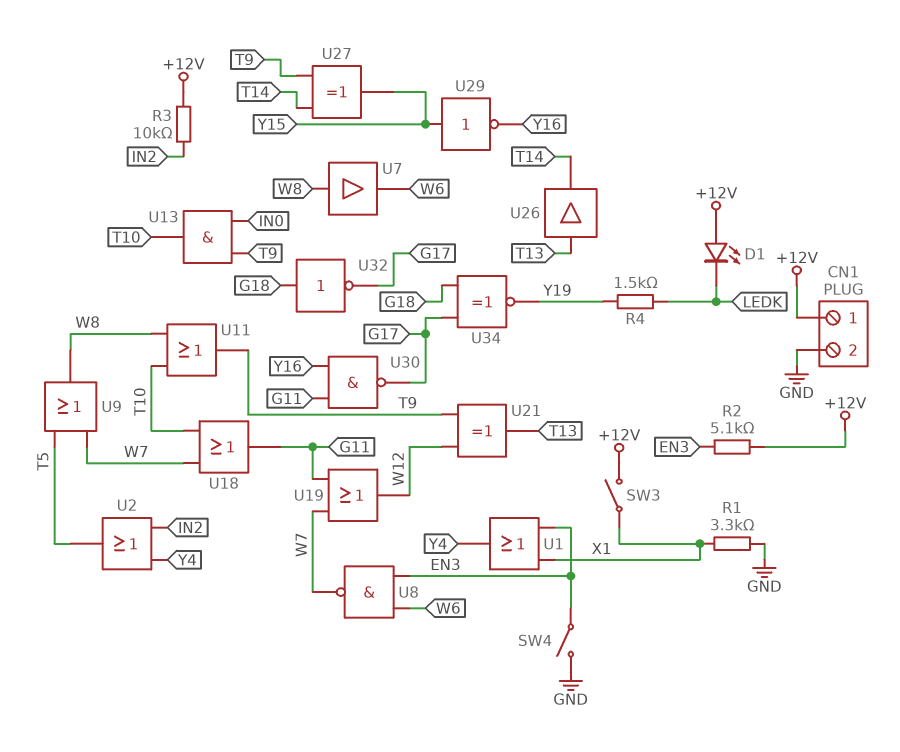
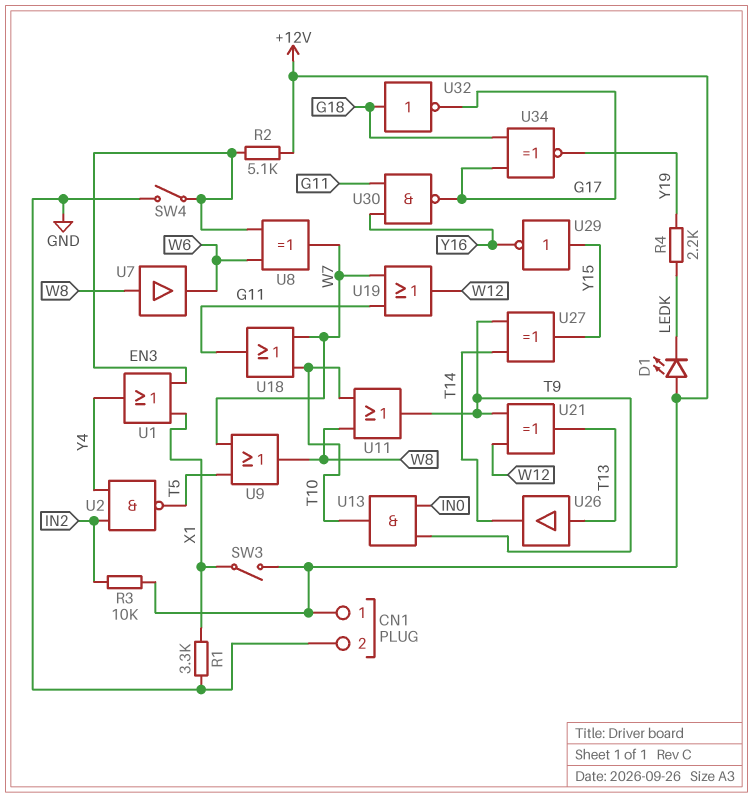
R4: 1.5k (LEDK, Y19) -> 2.2k (LEDK, Y19)
U2: OR (in IN2, in Y4, out T5) -> NAND (in IN2, in Y4, out T5)
U8: NAND (in EN3, in W6, out W7) -> XOR (in EN3, in W6, out W7)

